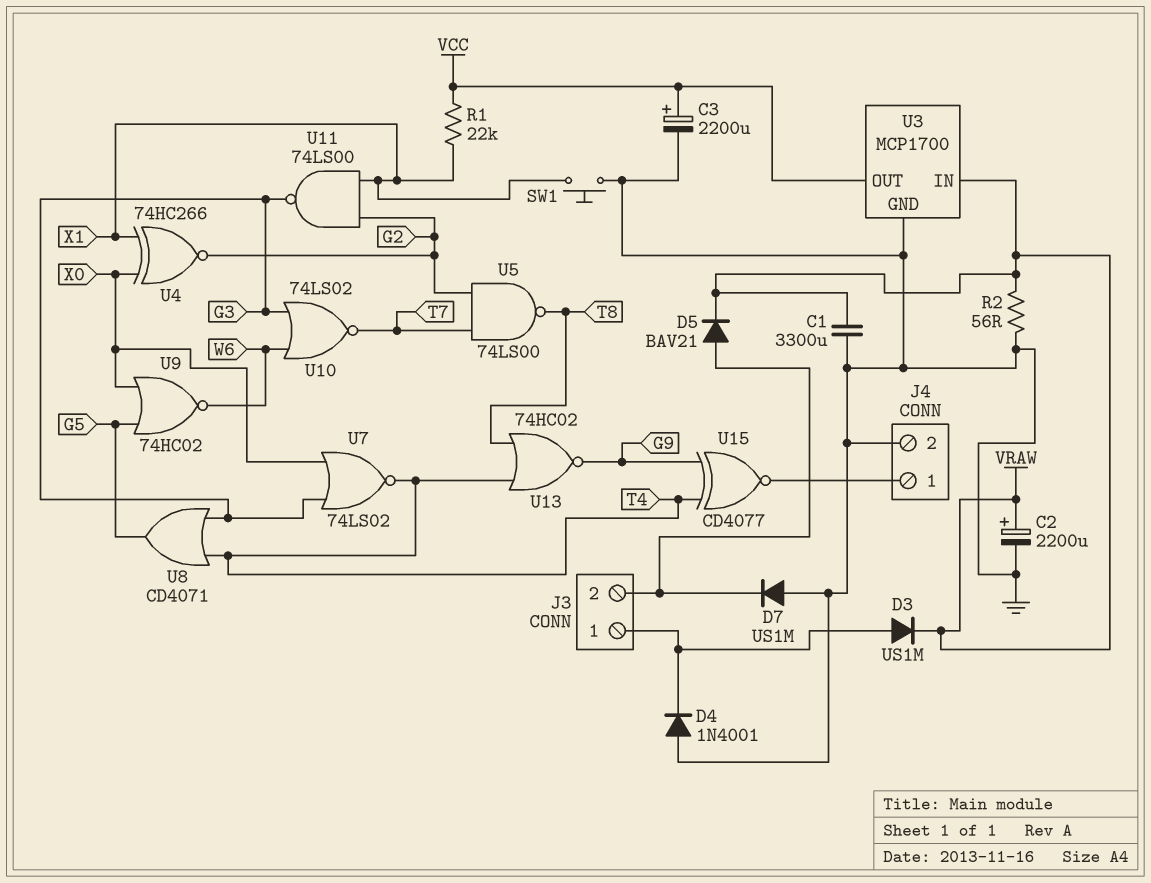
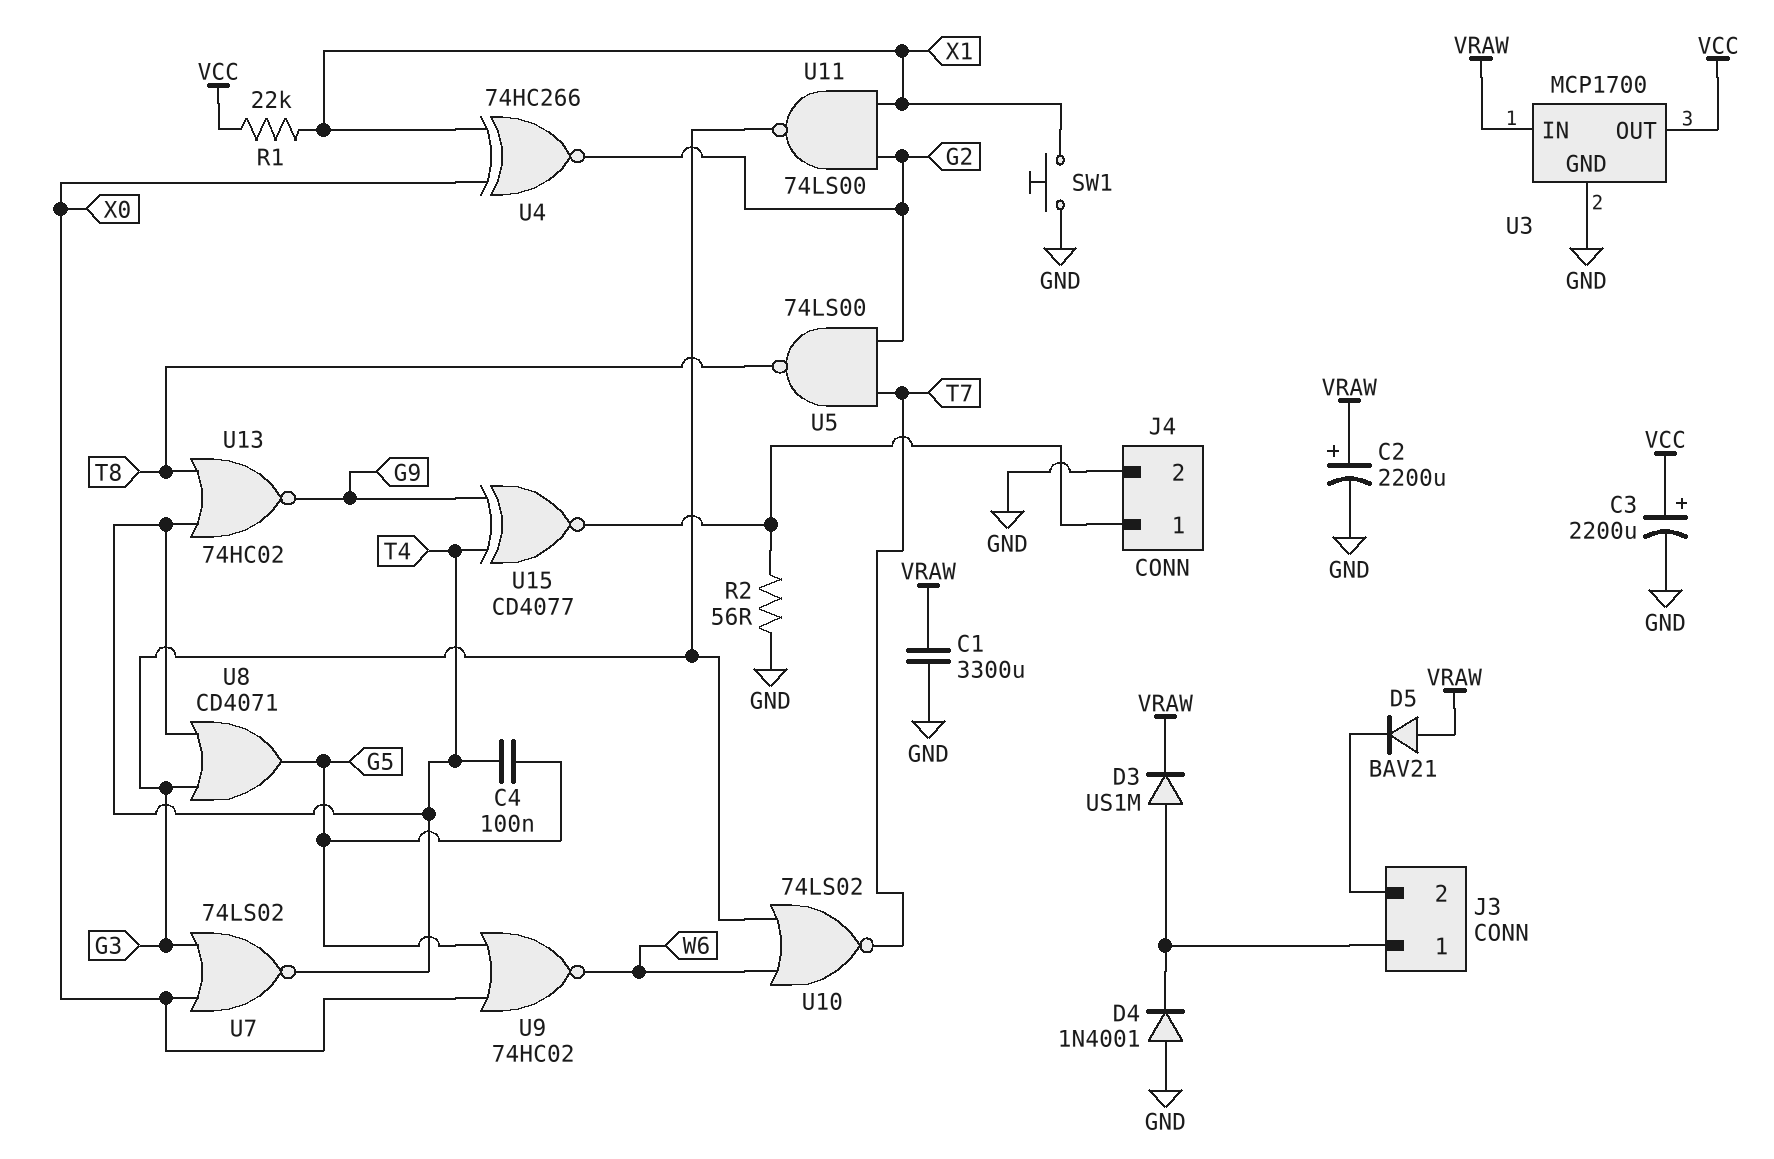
C4: none -> 100nF (G5, T4)
D5: diode BAV21 (A J3/2, K VRAW) -> diode BAV21 (A VRAW, K J3/2)
D7: diode US1M (A GND, K J3/2) -> none
R2: 56 (GND, VRAW) -> 56 (GND, J4/1)

